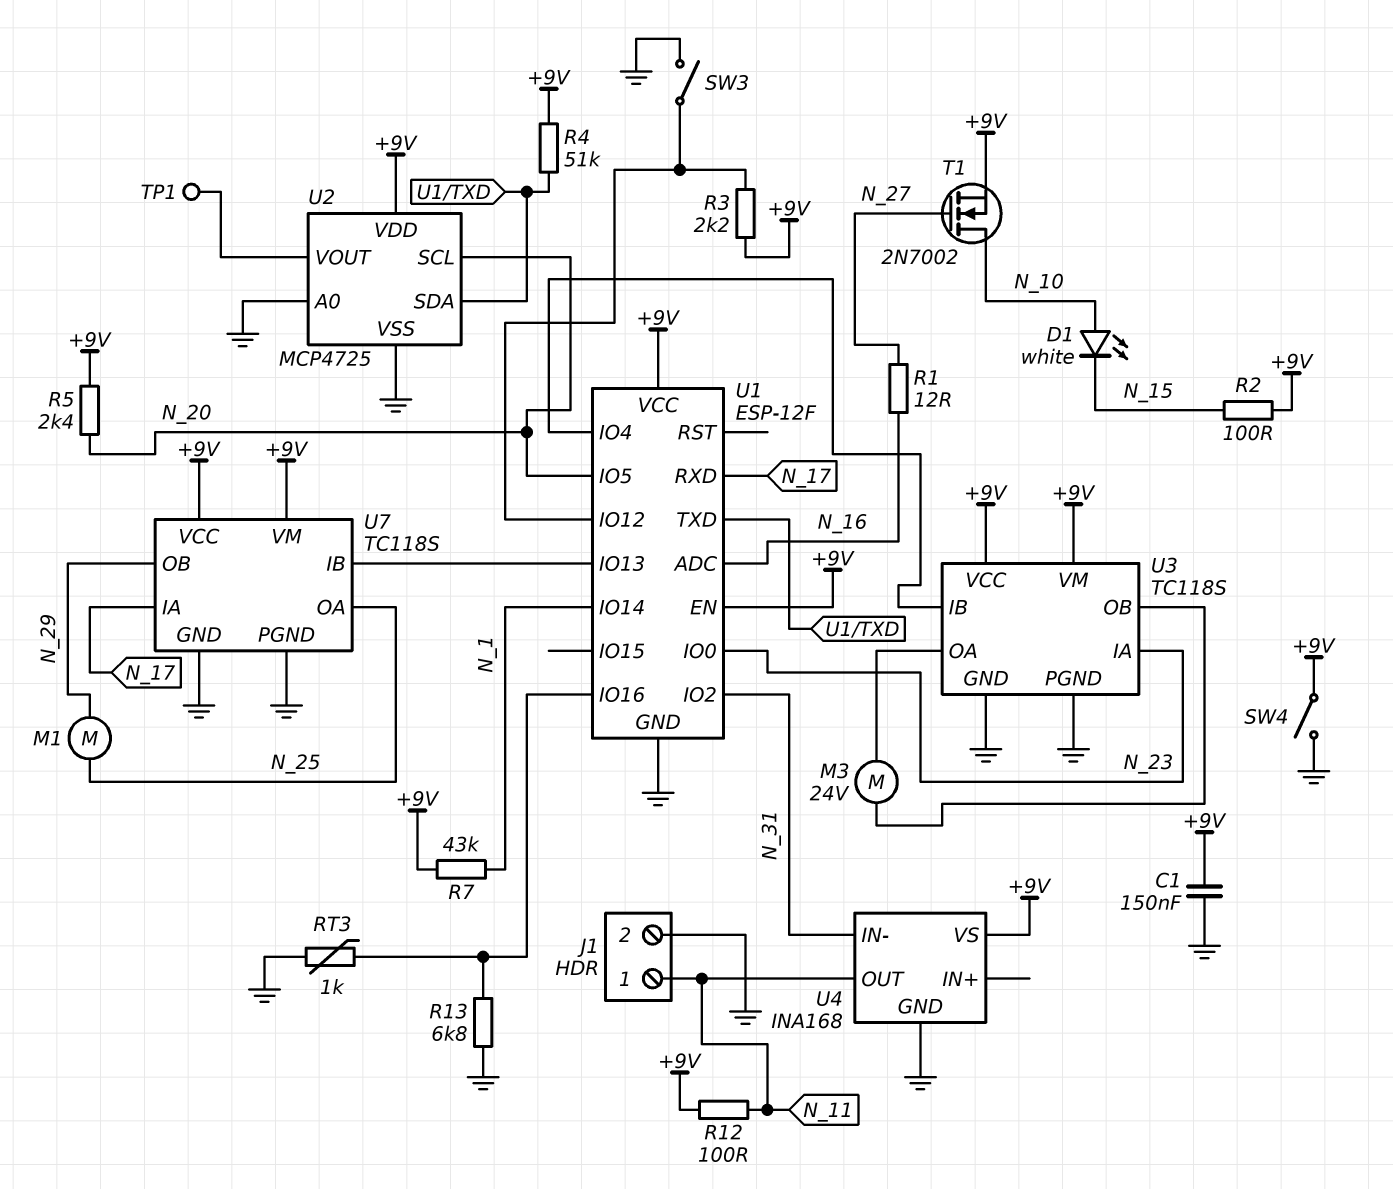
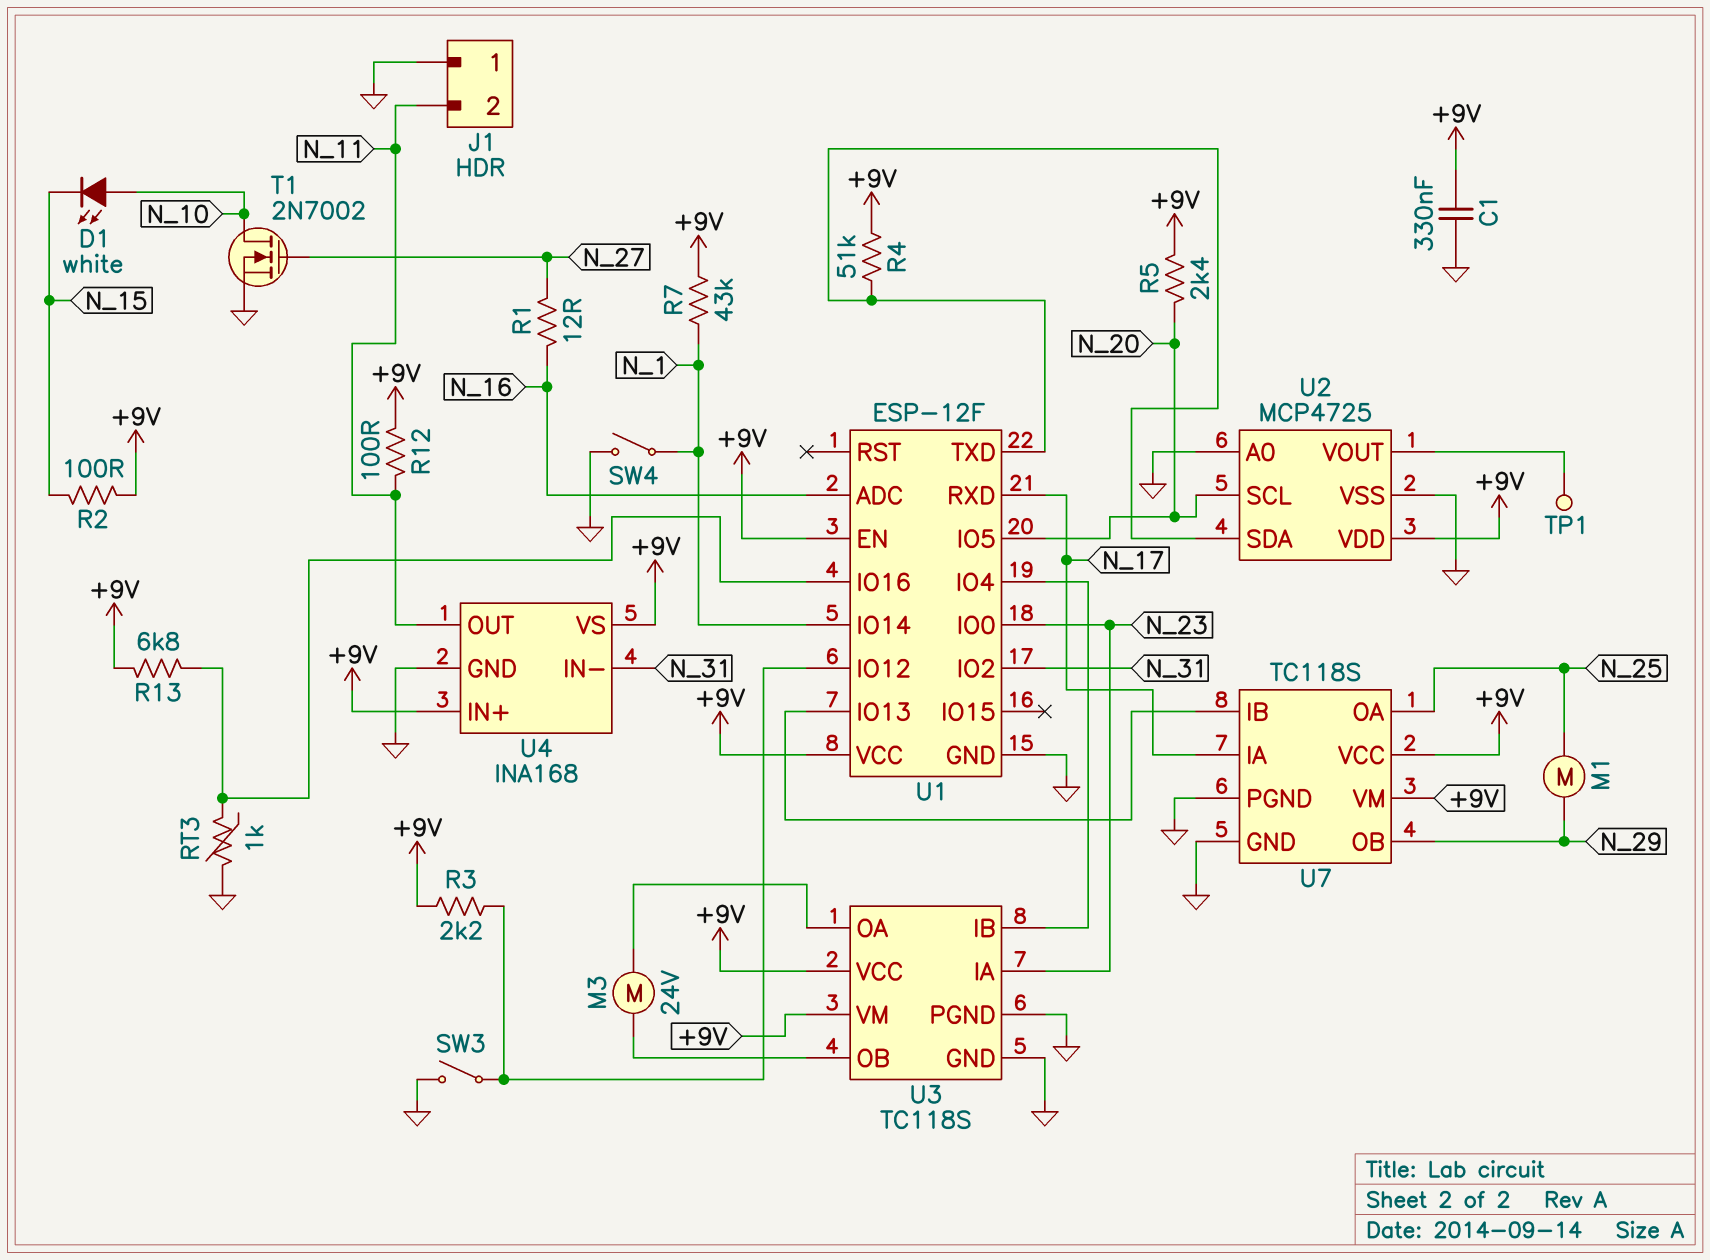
C1: 150nF (+9V, GND) -> 330nF (+9V, GND)
J1 pin 1: N_11 -> GND
J1 pin 2: GND -> N_11
R13: 6.8k (GND, U1/IO16) -> 6.8k (+9V, U1/IO16)
SW4: switch (+9V, GND) -> switch (GND, N_1)
T1: NMOS 2N7002 (G N_27, D N_10, S +9V) -> NMOS 2N7002 (G N_27, D N_10, S GND)
U4 pin IN+: none -> +9V

